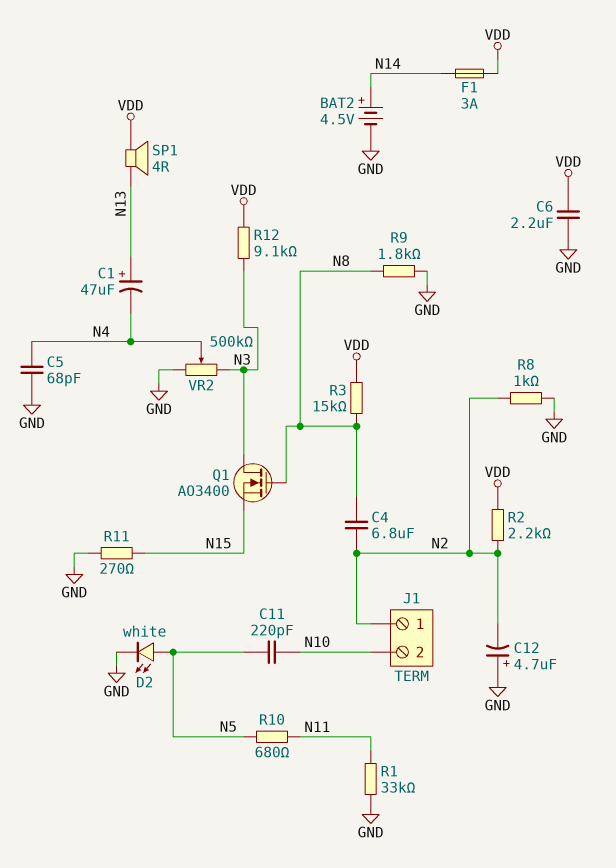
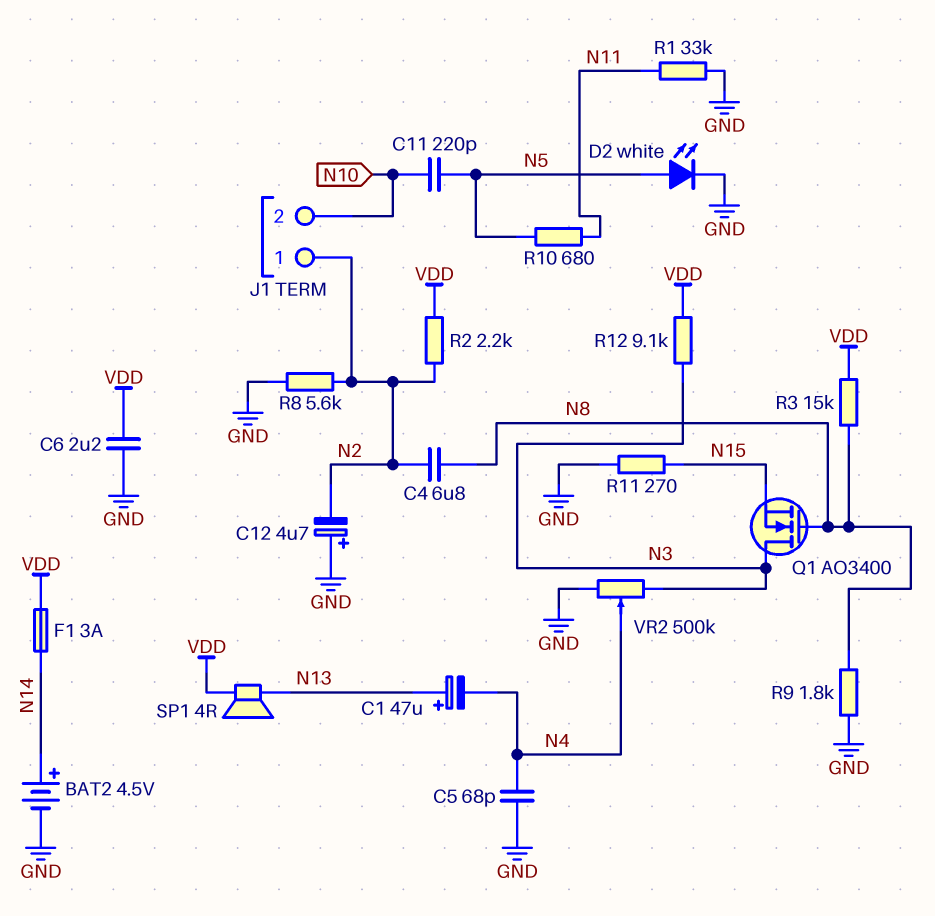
R8: 1k (GND, N2) -> 5.6k (GND, N2)

